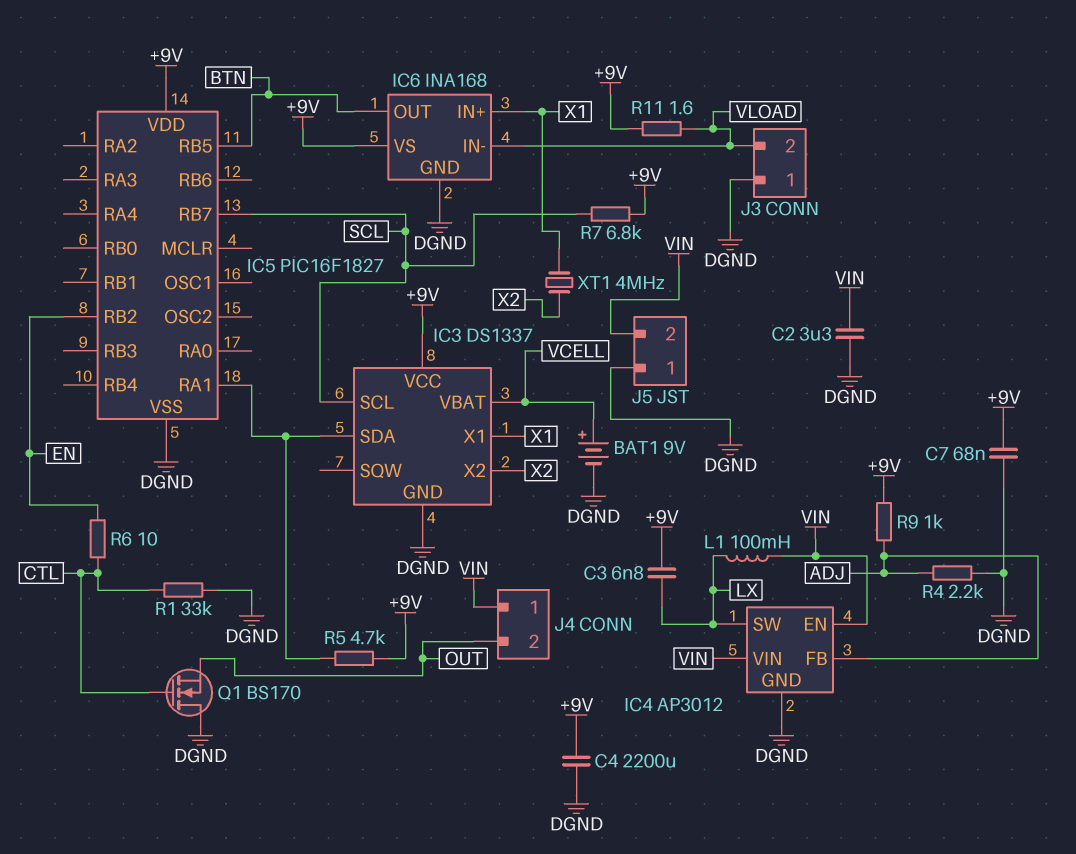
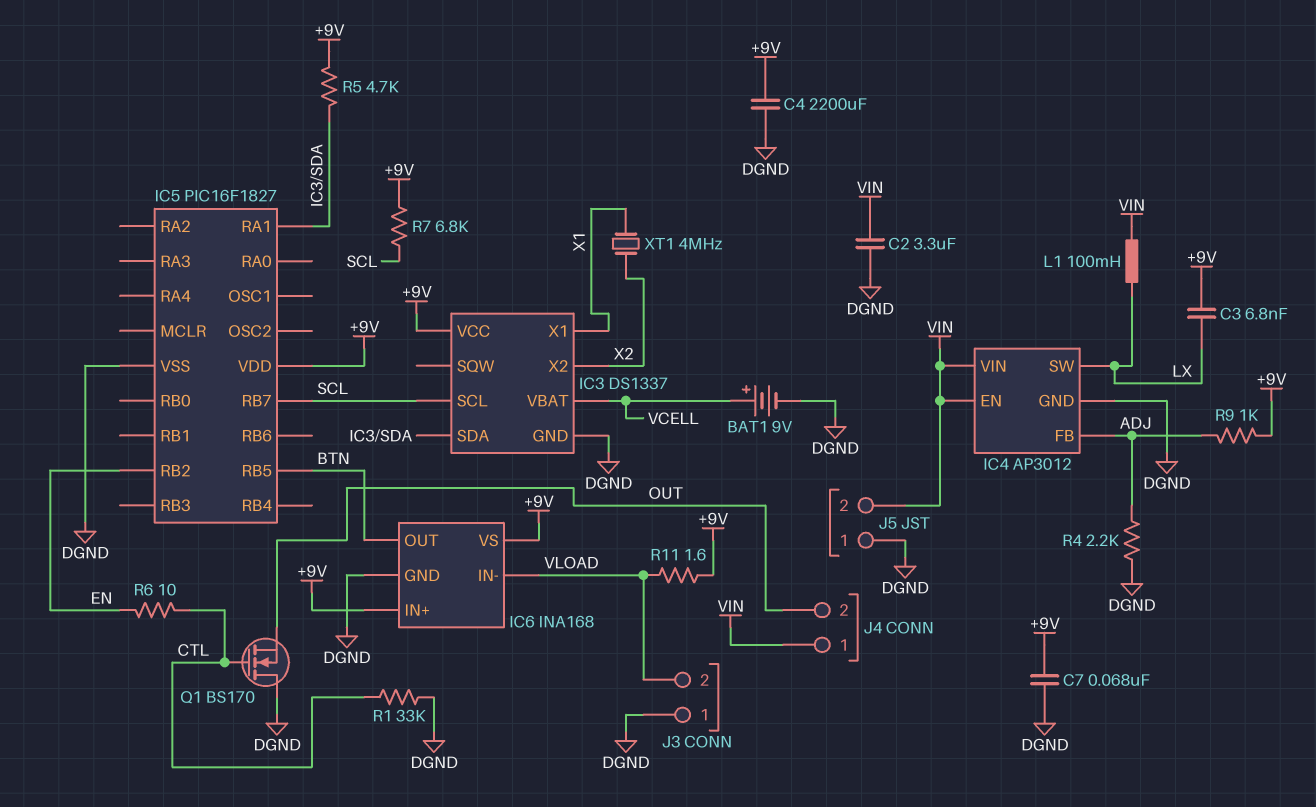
IC6 pin IN+: X1 -> +9V

